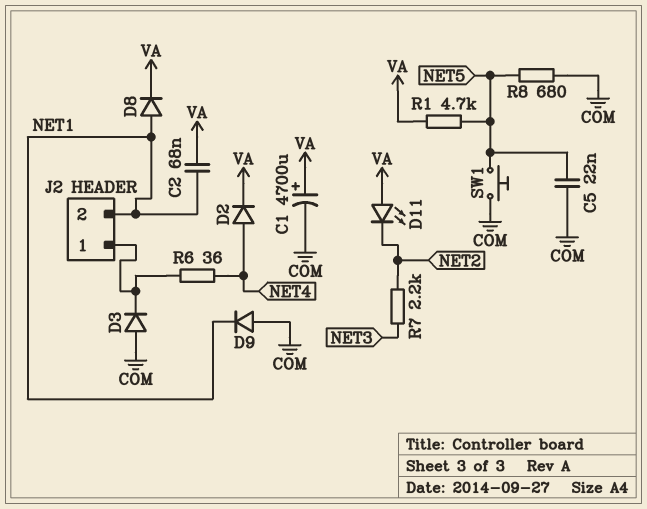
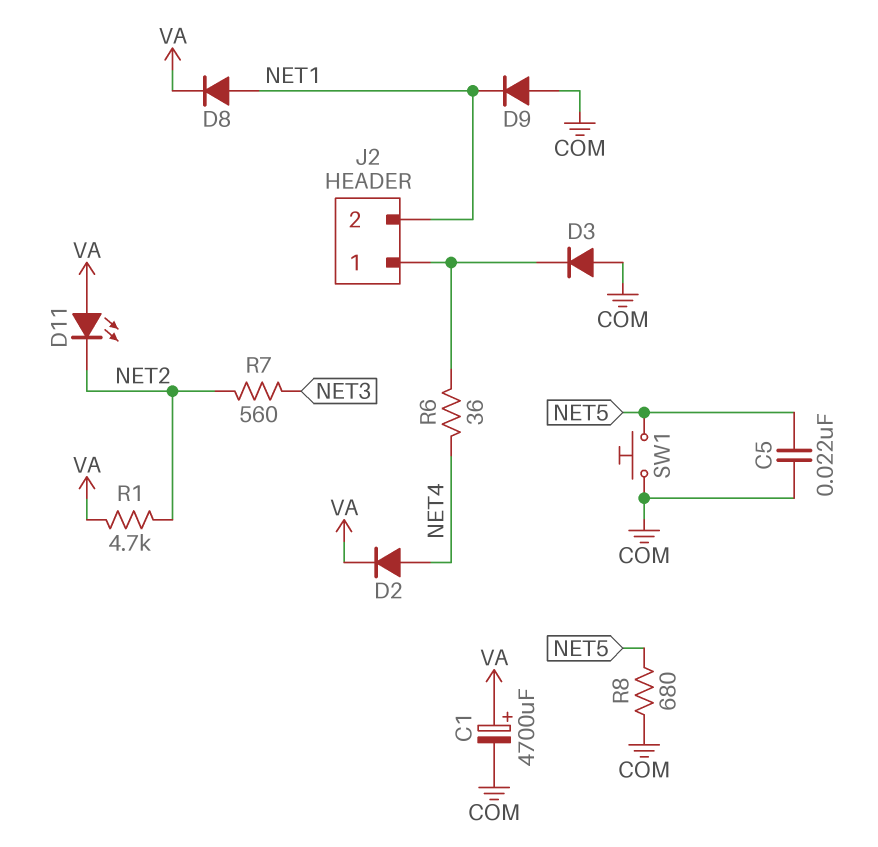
C2: 68nF (NET1, VA) -> none
R1: 4.7k (NET5, VA) -> 4.7k (NET2, VA)
R7: 2.2k (NET2, NET3) -> 560 (NET2, NET3)

